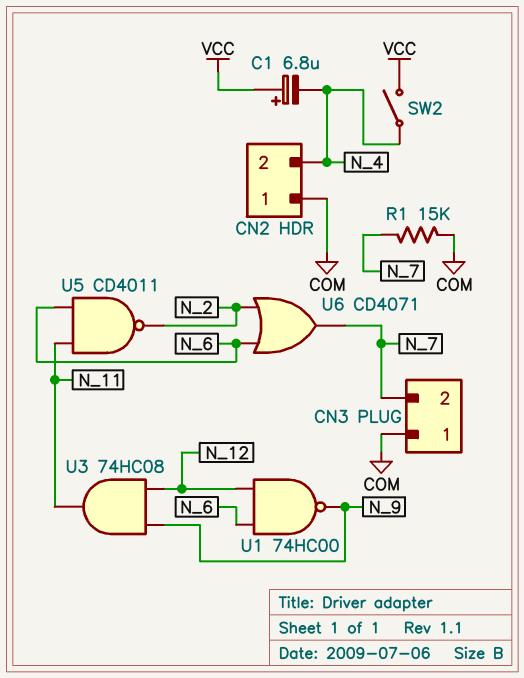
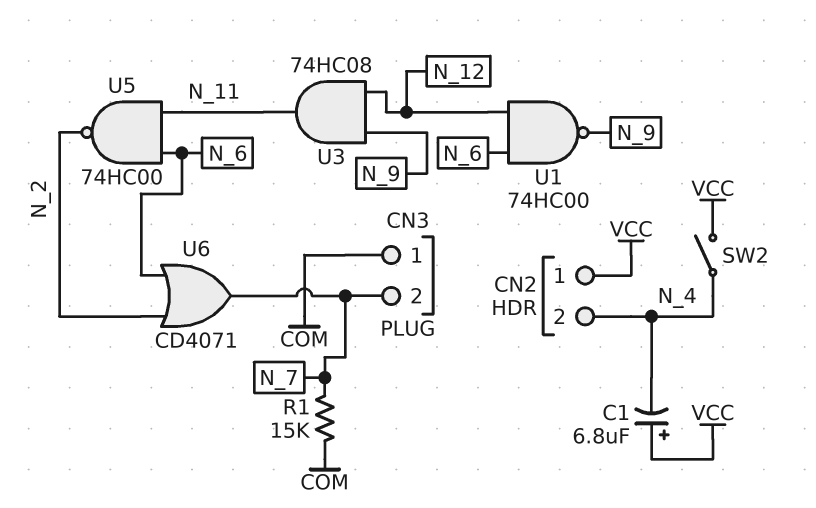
CN2 pin 1: COM -> VCC
U5: NAND CD4011 (in N_6, in N_11, out N_2) -> NAND 74HC00 (in N_6, in N_11, out N_2)

